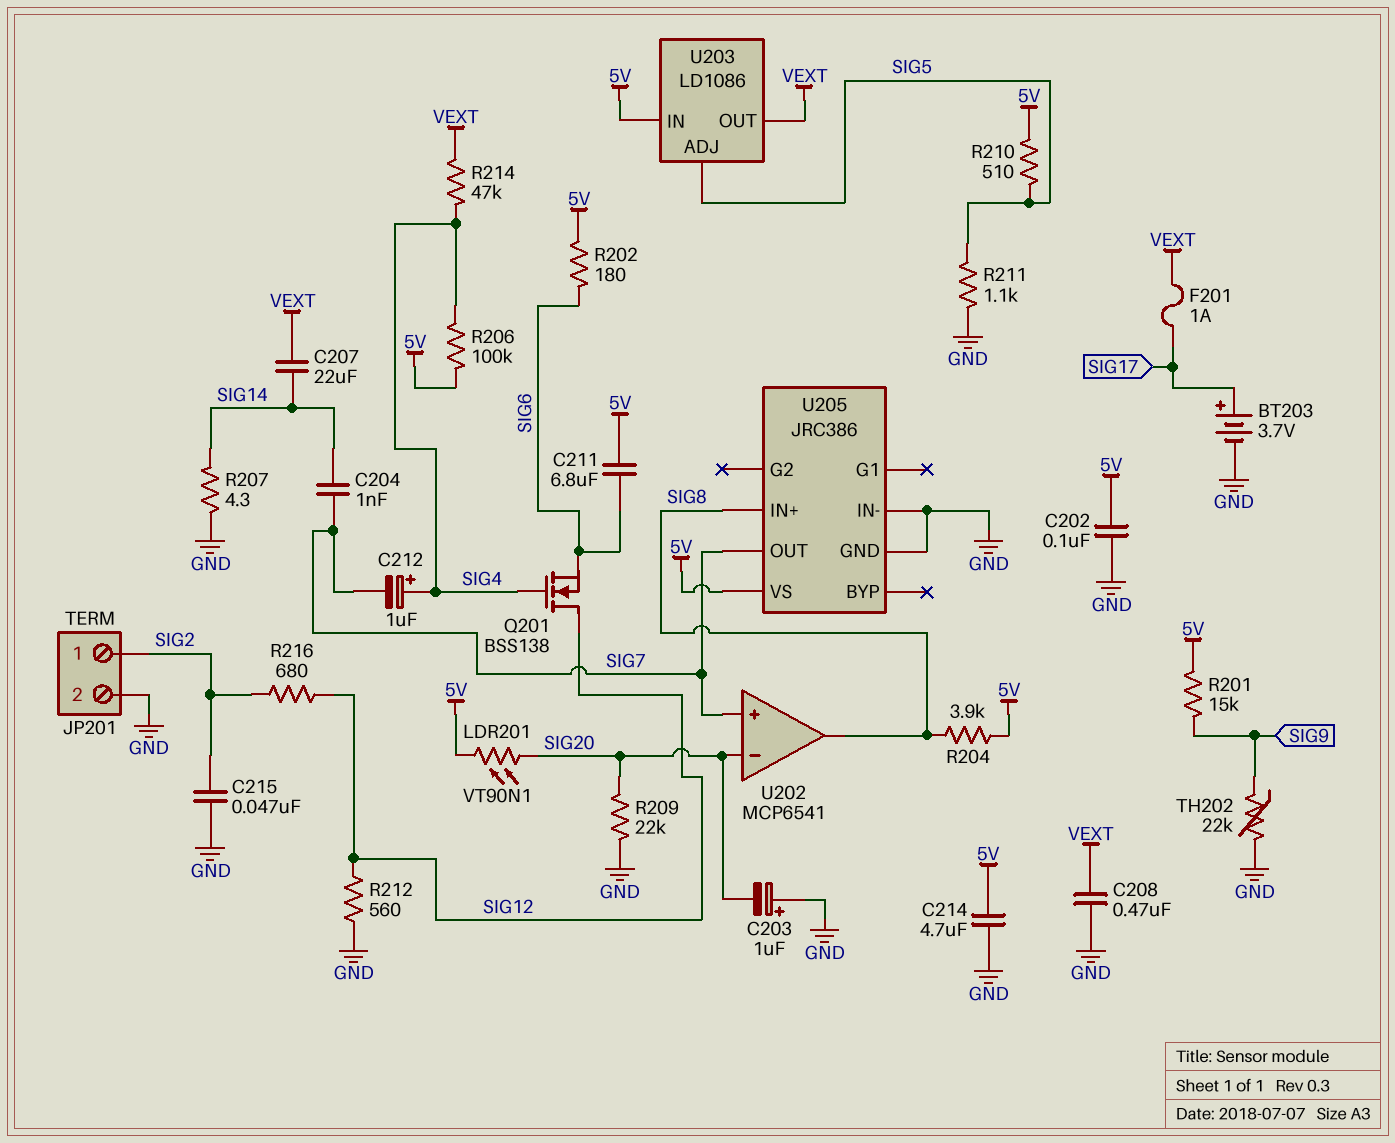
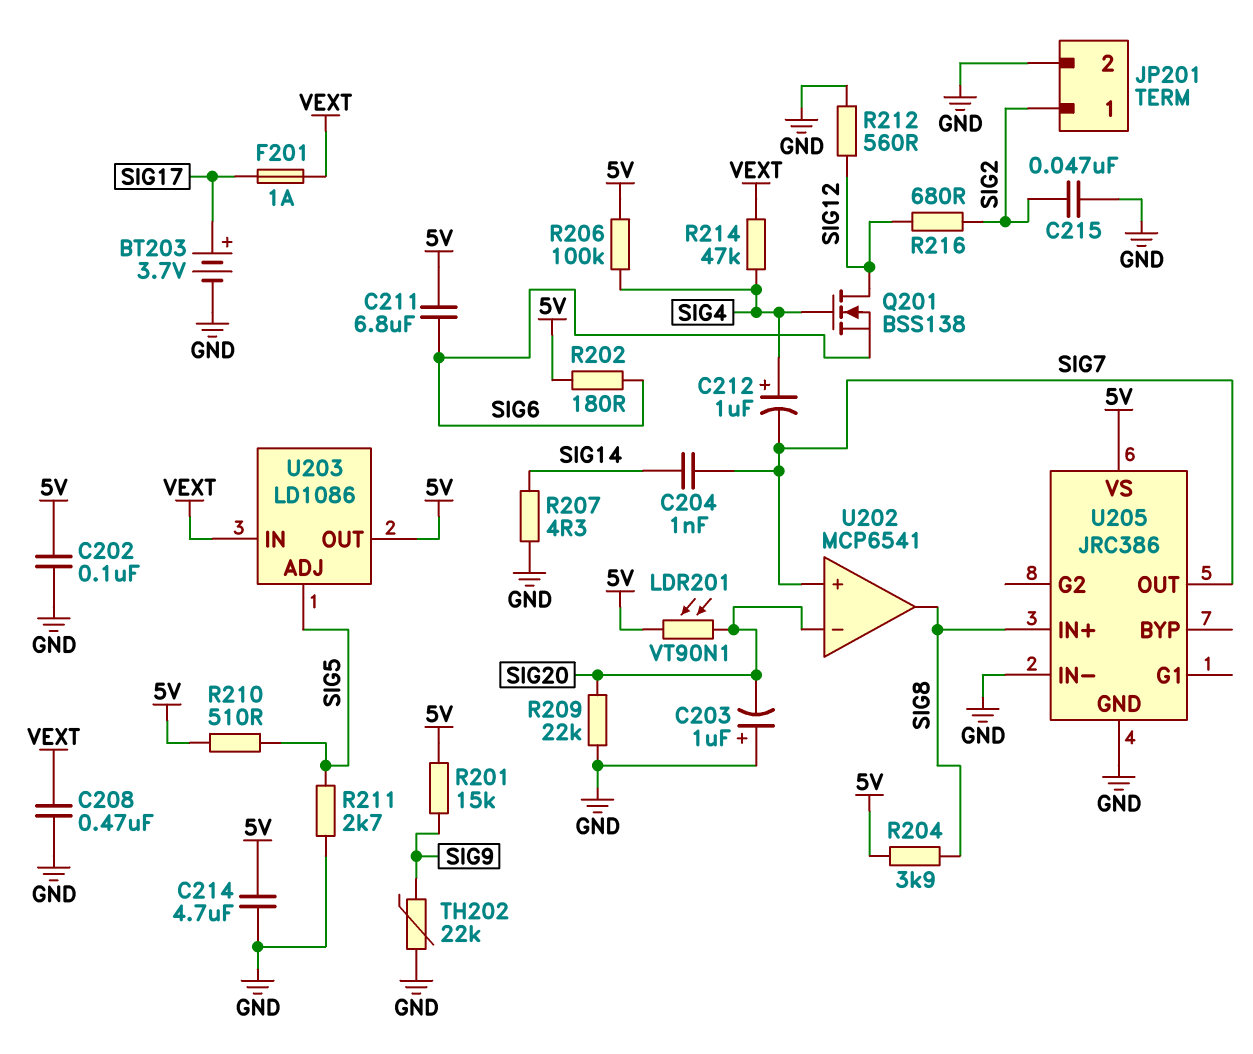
C207: 22uF (SIG14, VEXT) -> none
R211: 1.1k (GND, SIG5) -> 2.7k (GND, SIG5)
U203 pin IN: 5V -> VEXT
U203 pin OUT: VEXT -> 5V

